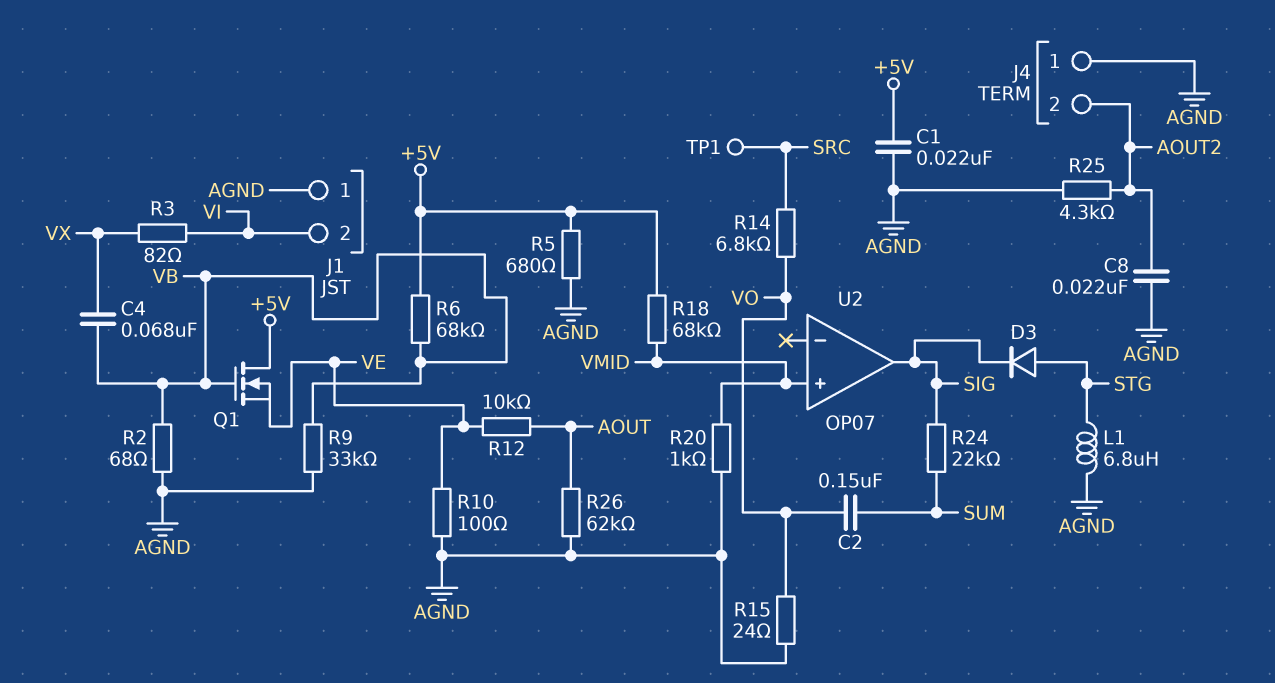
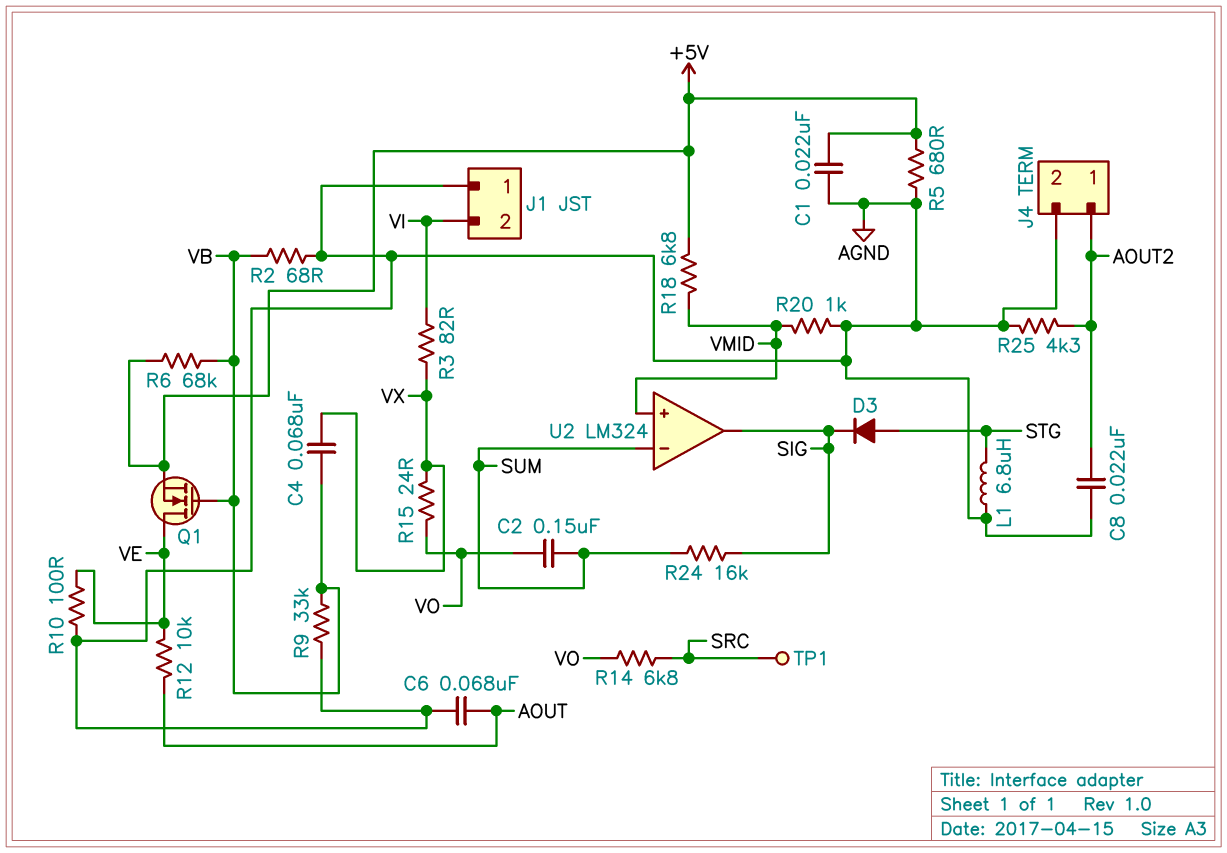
C6: none -> 68nF (AGND, AOUT)
J4 pin 1: AGND -> AOUT2
J4 pin 2: AOUT2 -> AGND
Q1: NMOS (G VB, D +5V, S VE) -> NMOS (G VB, D VE, S +5V)
R15: 24 (AGND, VO) -> 24 (VO, VX)
R18: 68k (+5V, VMID) -> 6.8k (+5V, VMID)
R24: 22k (SIG, SUM) -> 16k (SIG, SUM)
R26: 62k (AGND, AOUT) -> none
U2: OP07 -> LM324
U2 pin in-: none -> SUM

